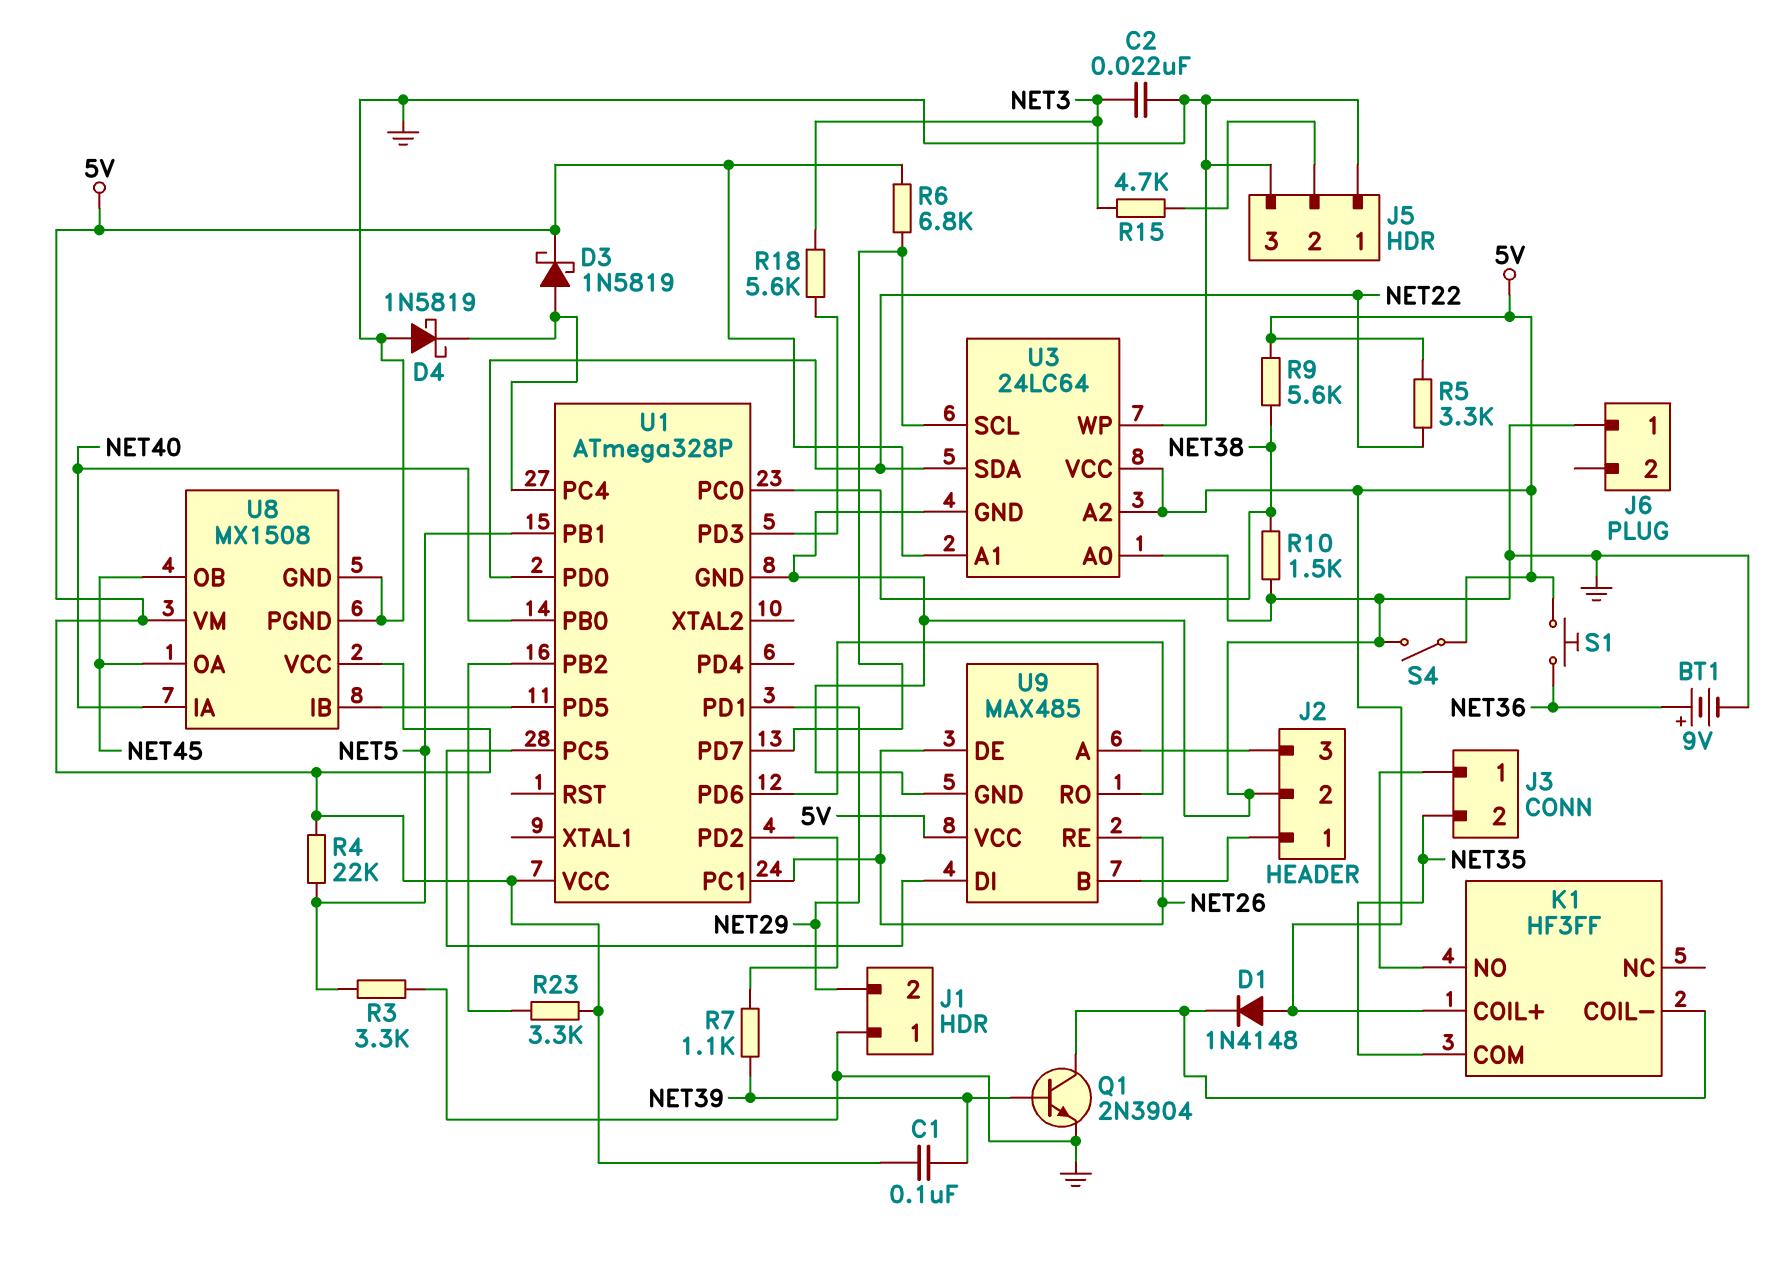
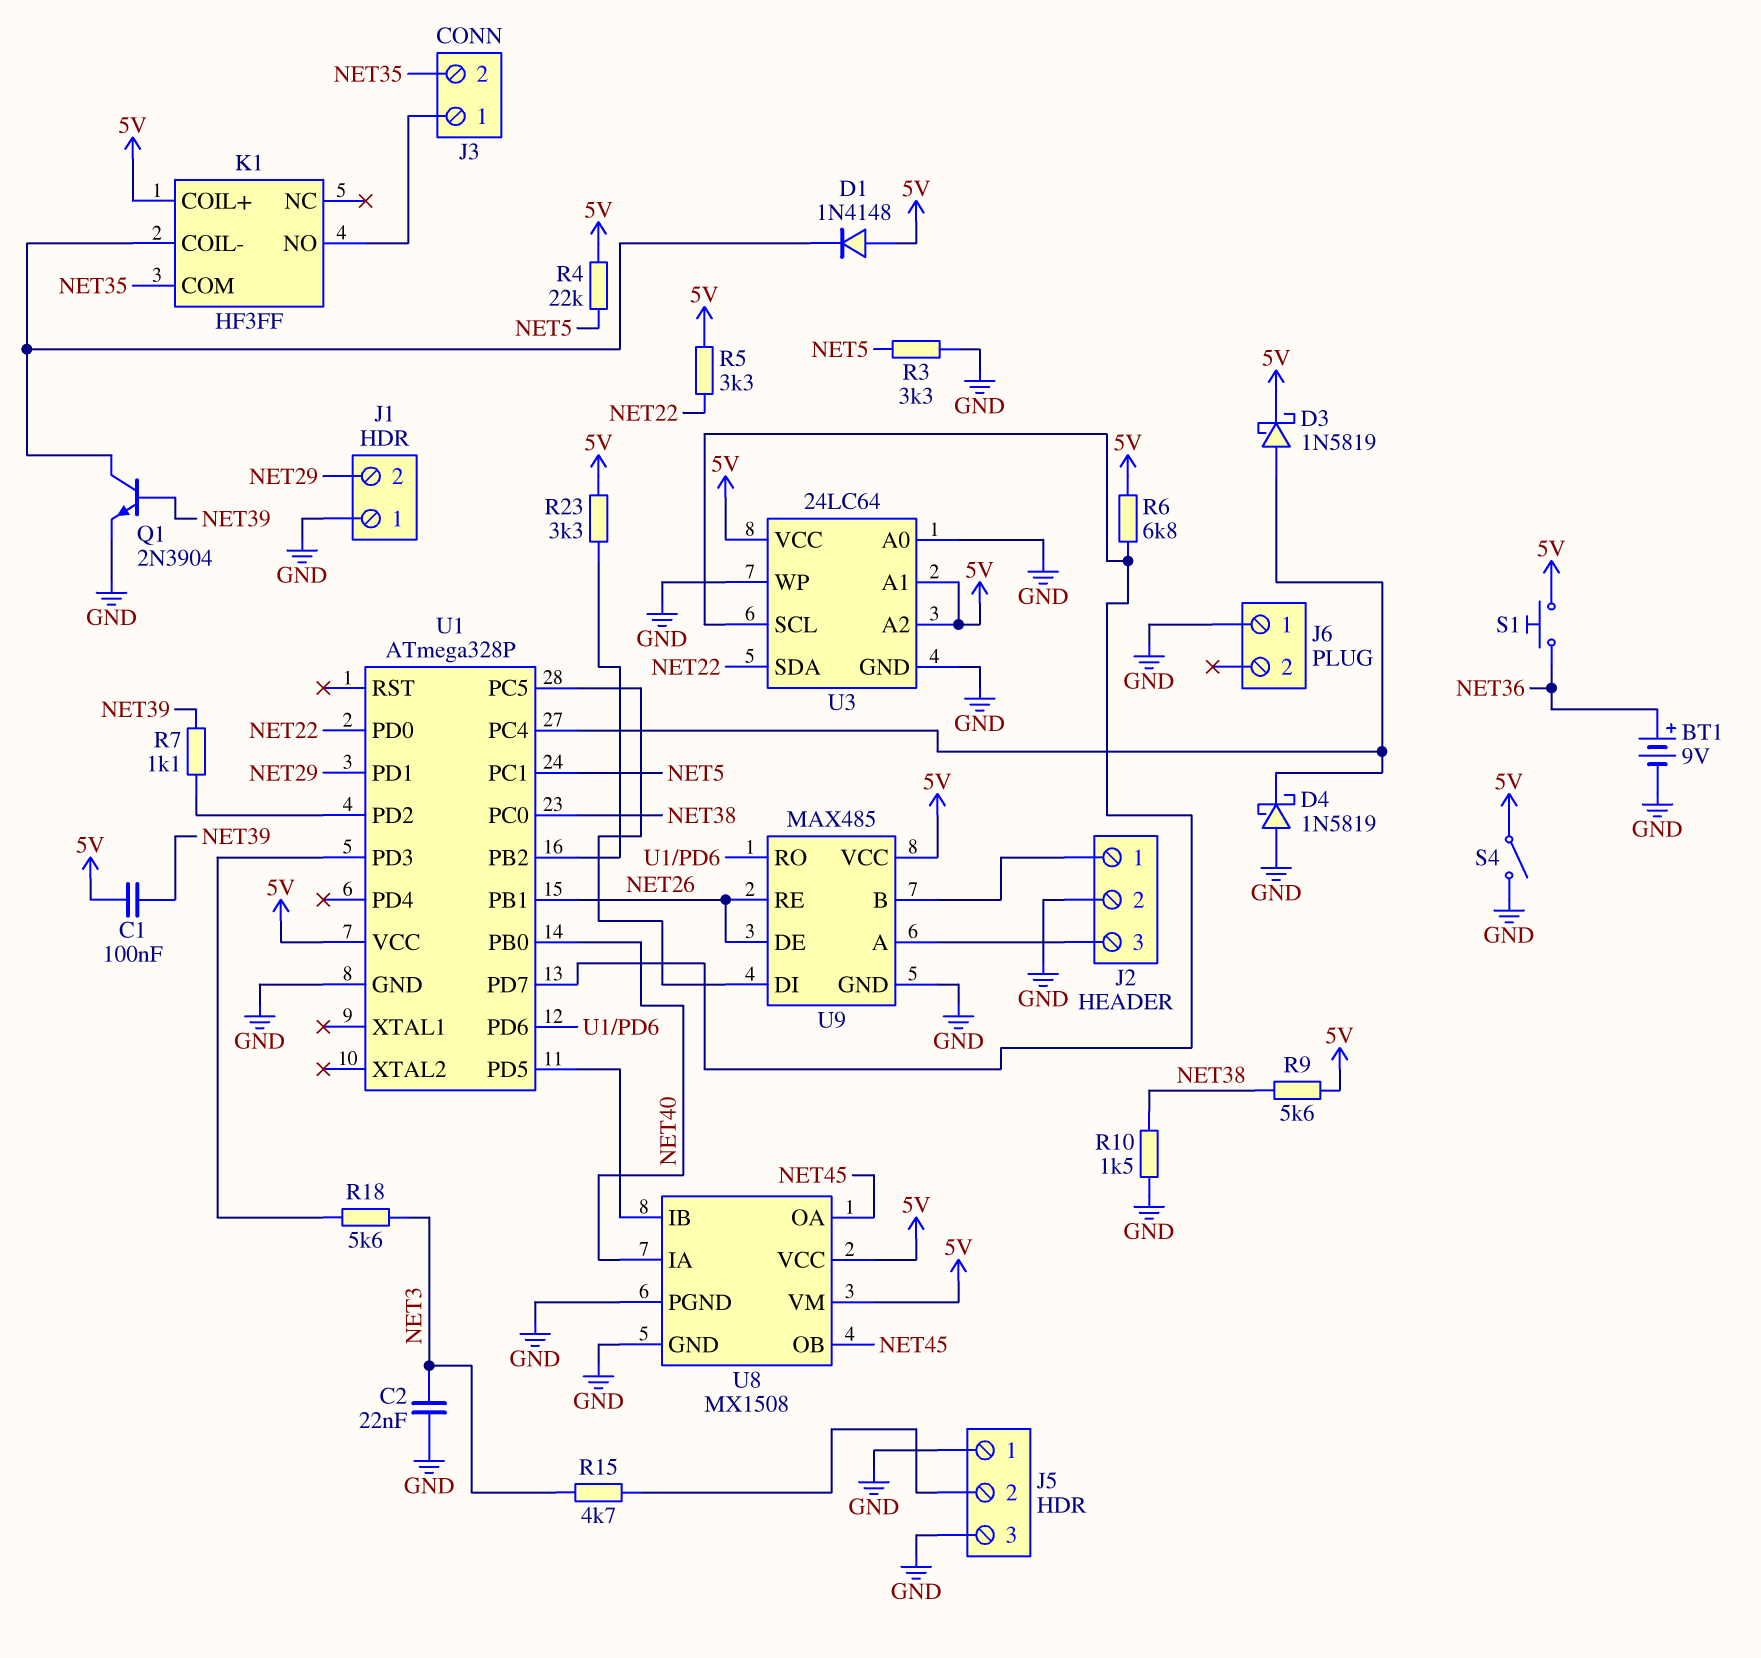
U1 pin PB1: NET5 -> NET26
U1 pin PC1: NET26 -> NET5

